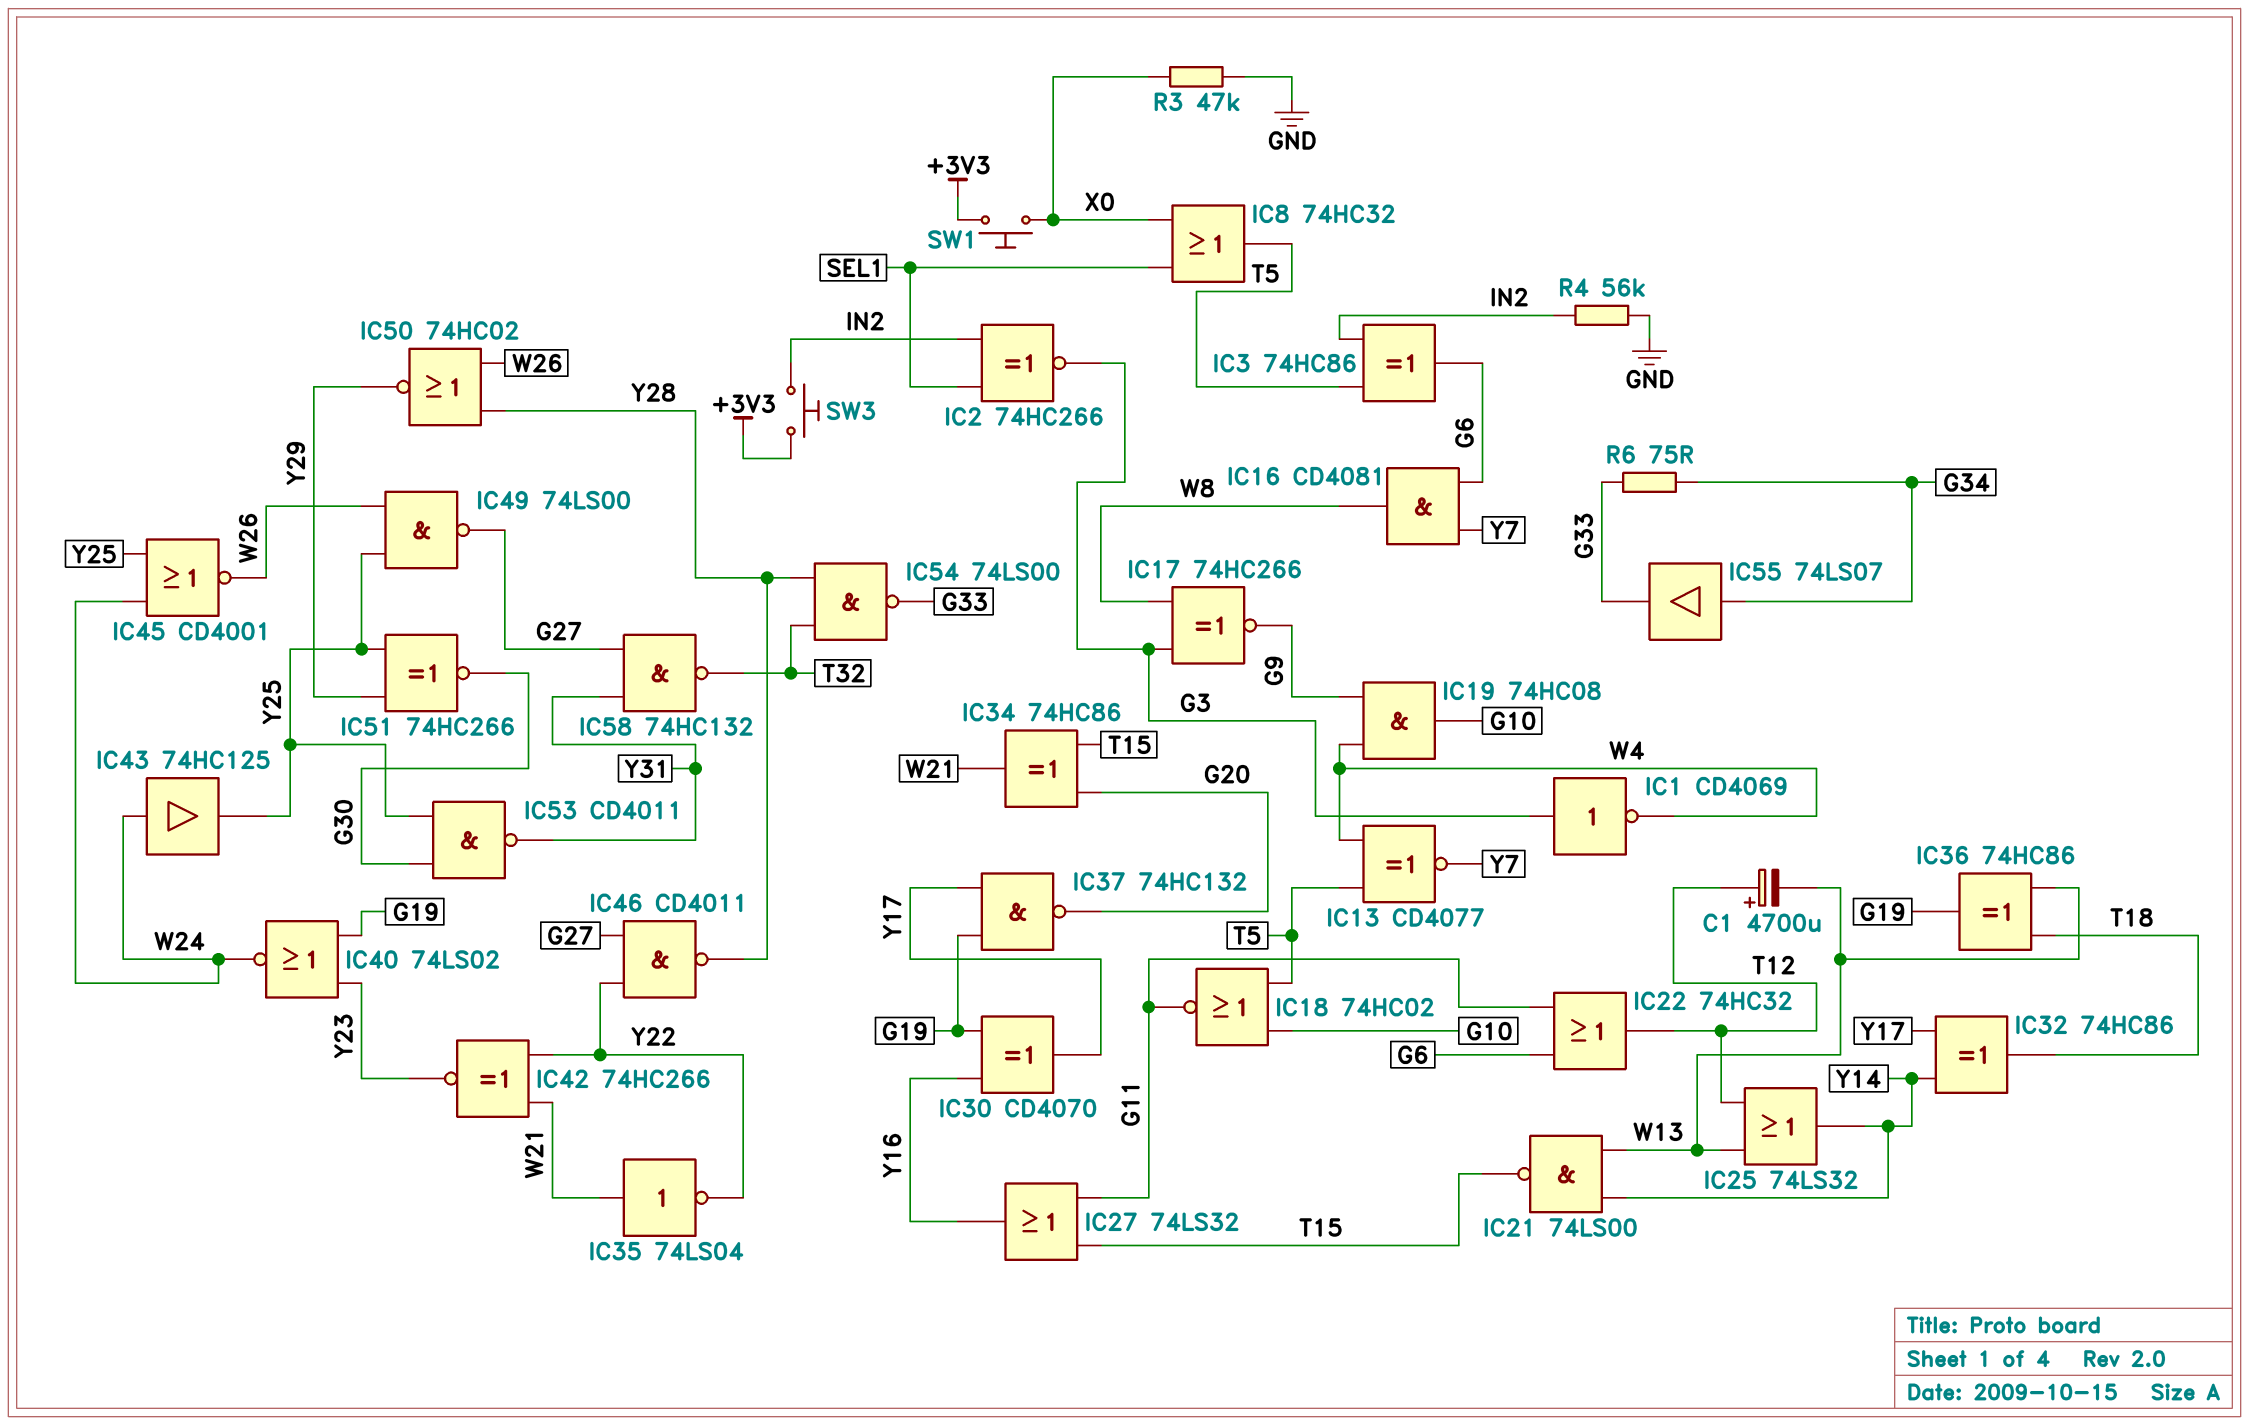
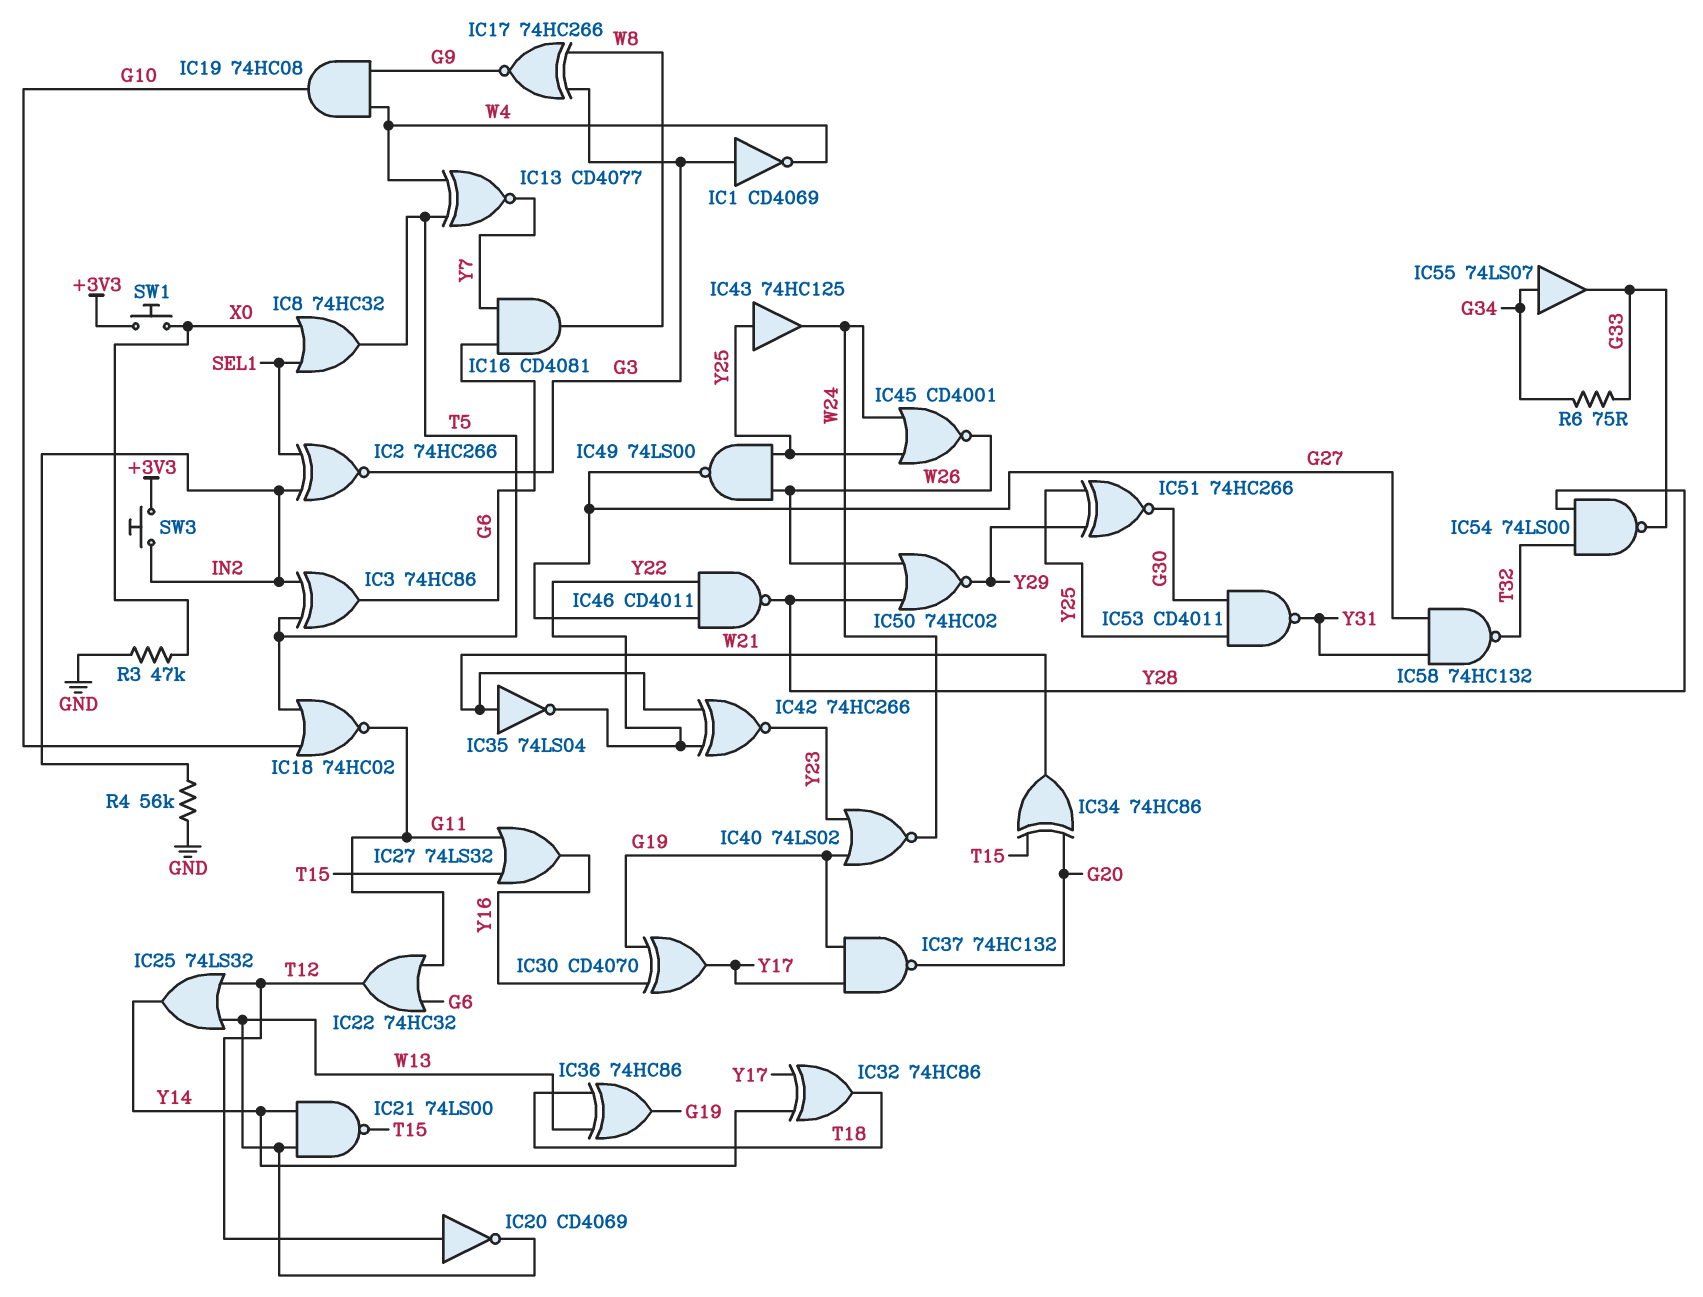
C1: 4700uF (plus T12, minus W13) -> none
IC20: none -> NOT CD4069 (in T12, out W13)
IC43: buffer 74HC125 (in W24, out Y25) -> buffer 74HC125 (in Y25, out W24)

